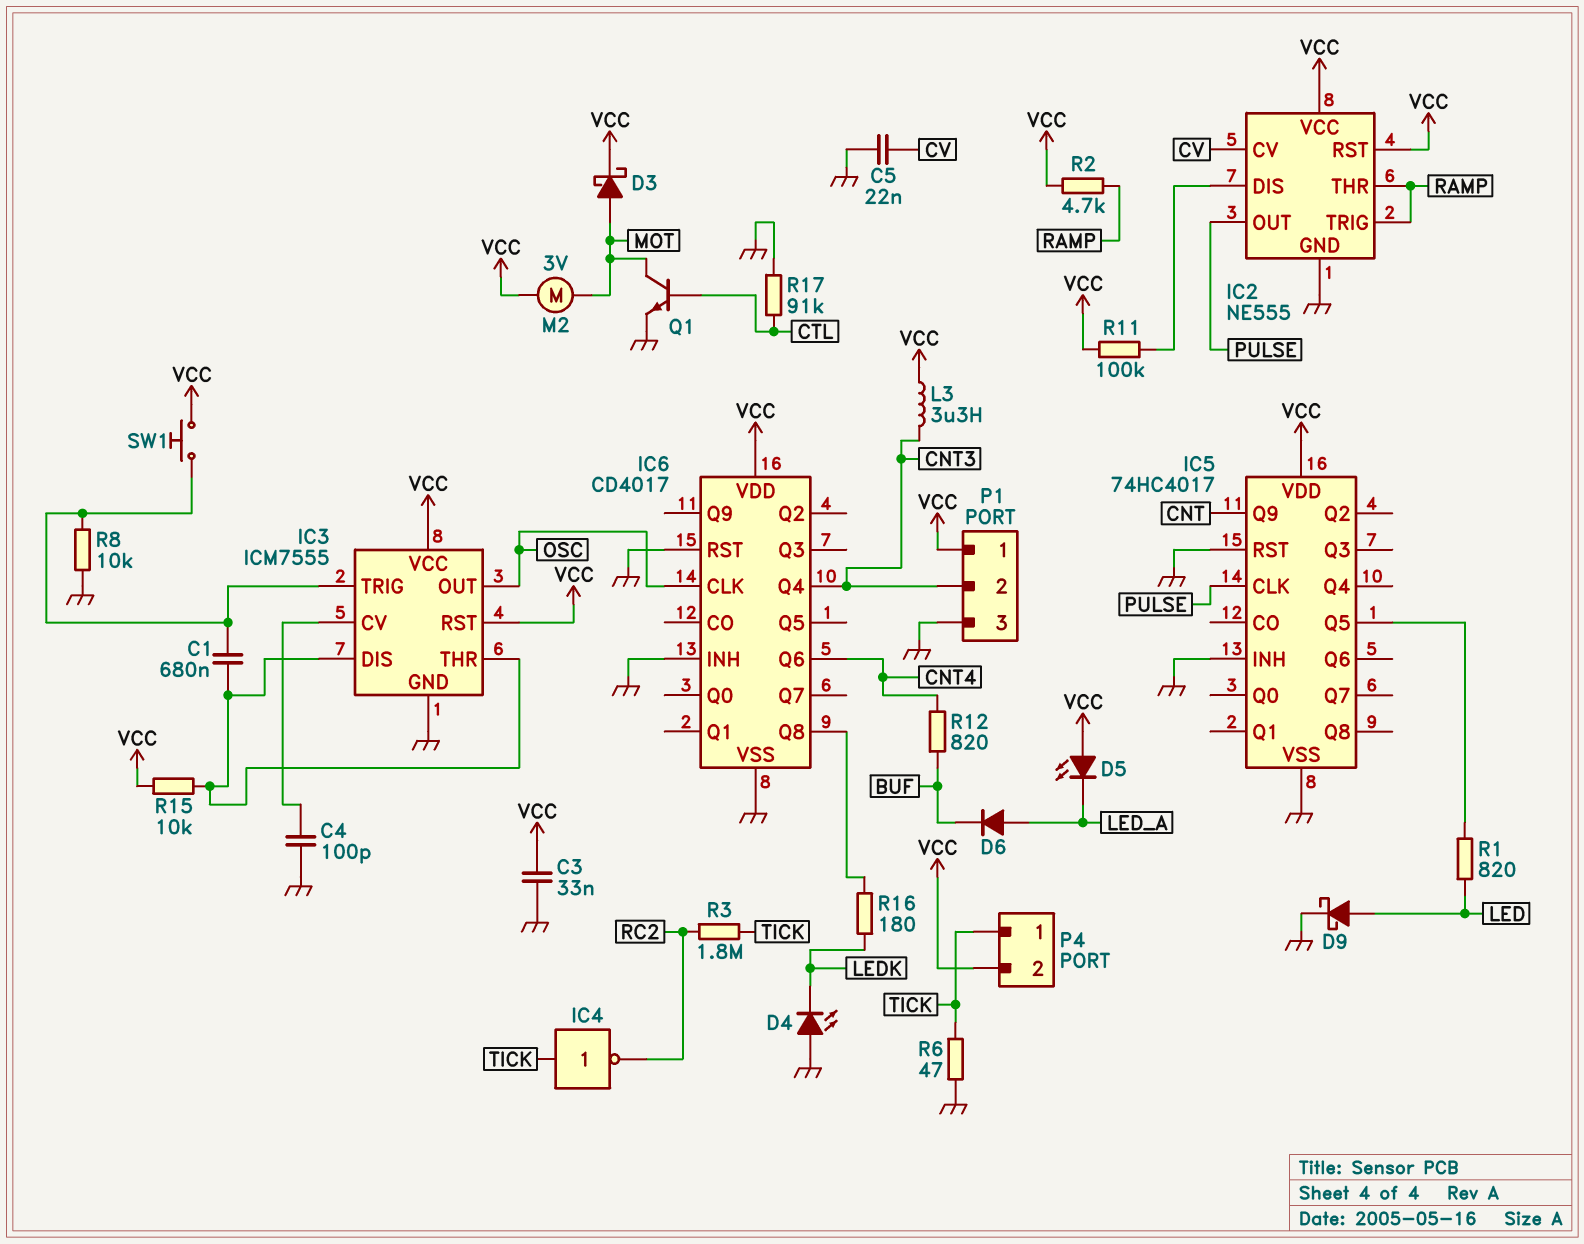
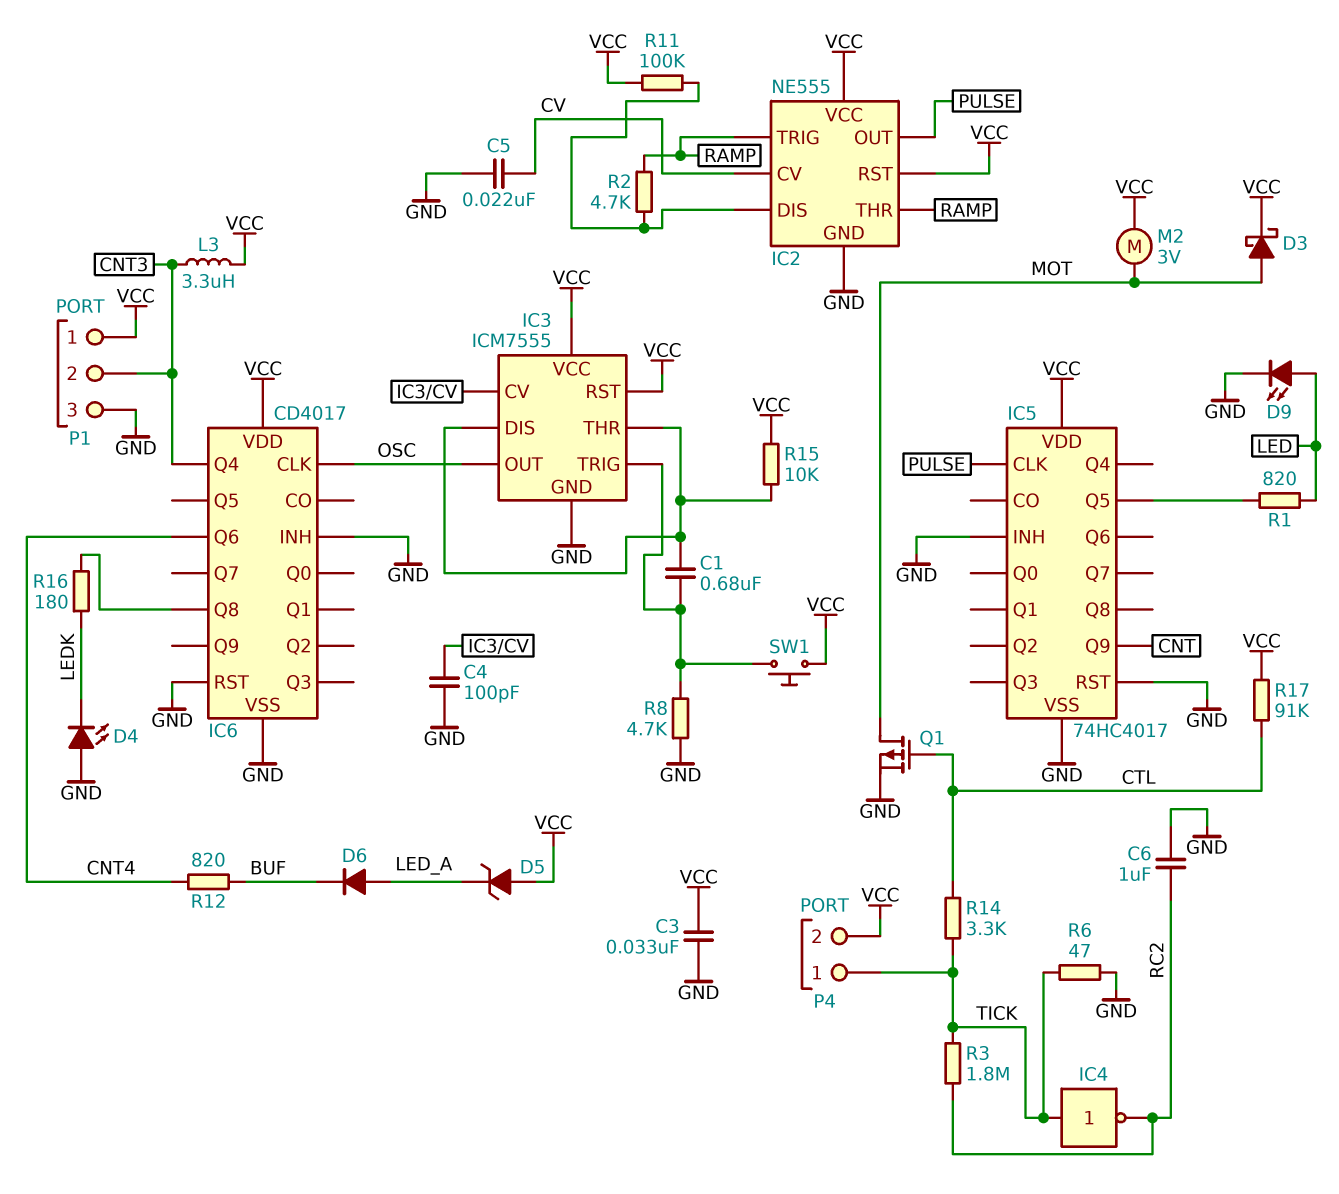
C6: none -> 1uF (GND, RC2)
D5: LED (A VCC, K LED_A) -> zener (A VCC, K LED_A)
D9: schottky (A LED, K GND) -> LED (A LED, K GND)
Q1: NPN (B CTL, C MOT, E GND) -> PMOS (G CTL, D MOT, S GND)
R2: 4.7k (RAMP, VCC) -> 4.7k (IC2/DIS, RAMP)
R8: 10k (GND, IC3/TRIG) -> 4.7k (GND, IC3/TRIG)
R14: none -> 3.3k (CTL, TICK)
R17: 91k (CTL, GND) -> 91k (CTL, VCC)

